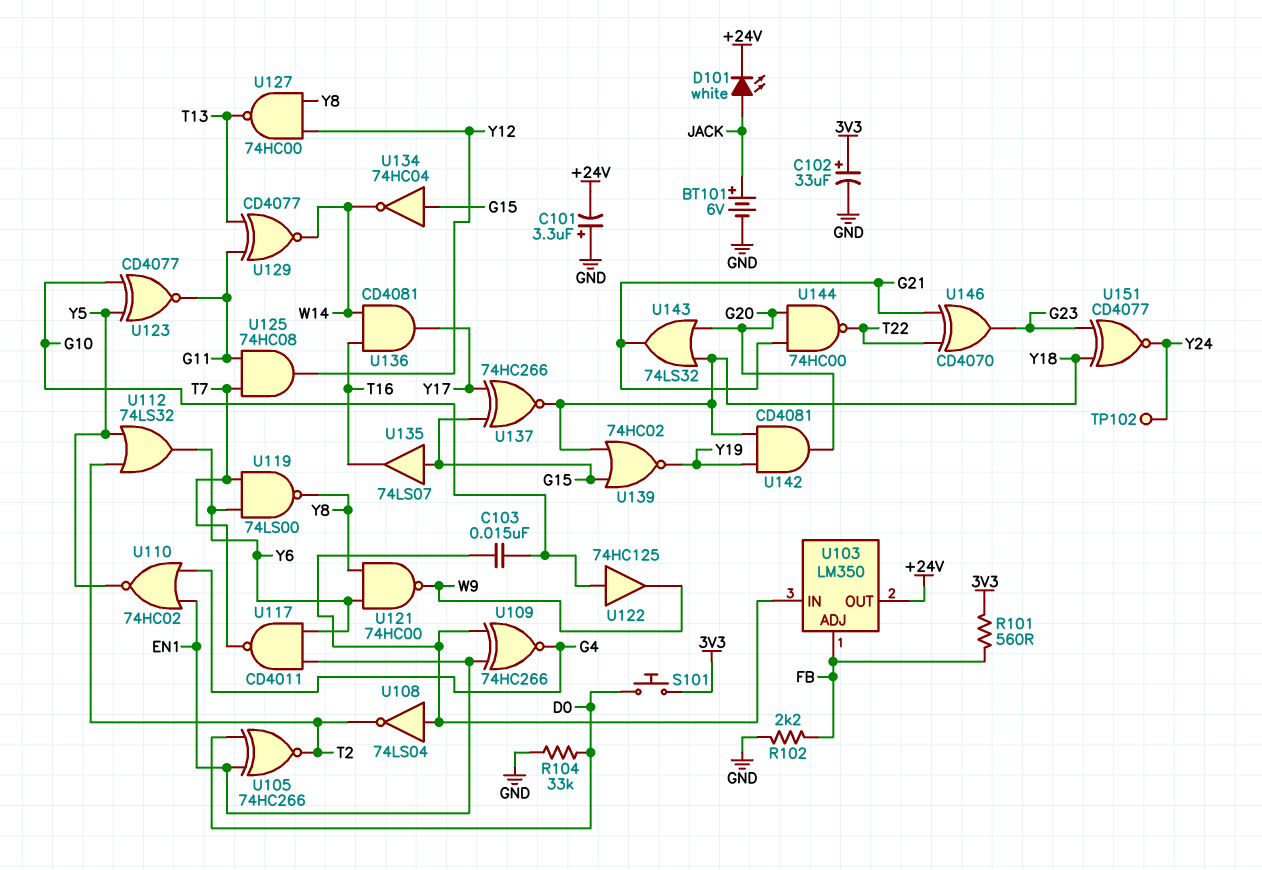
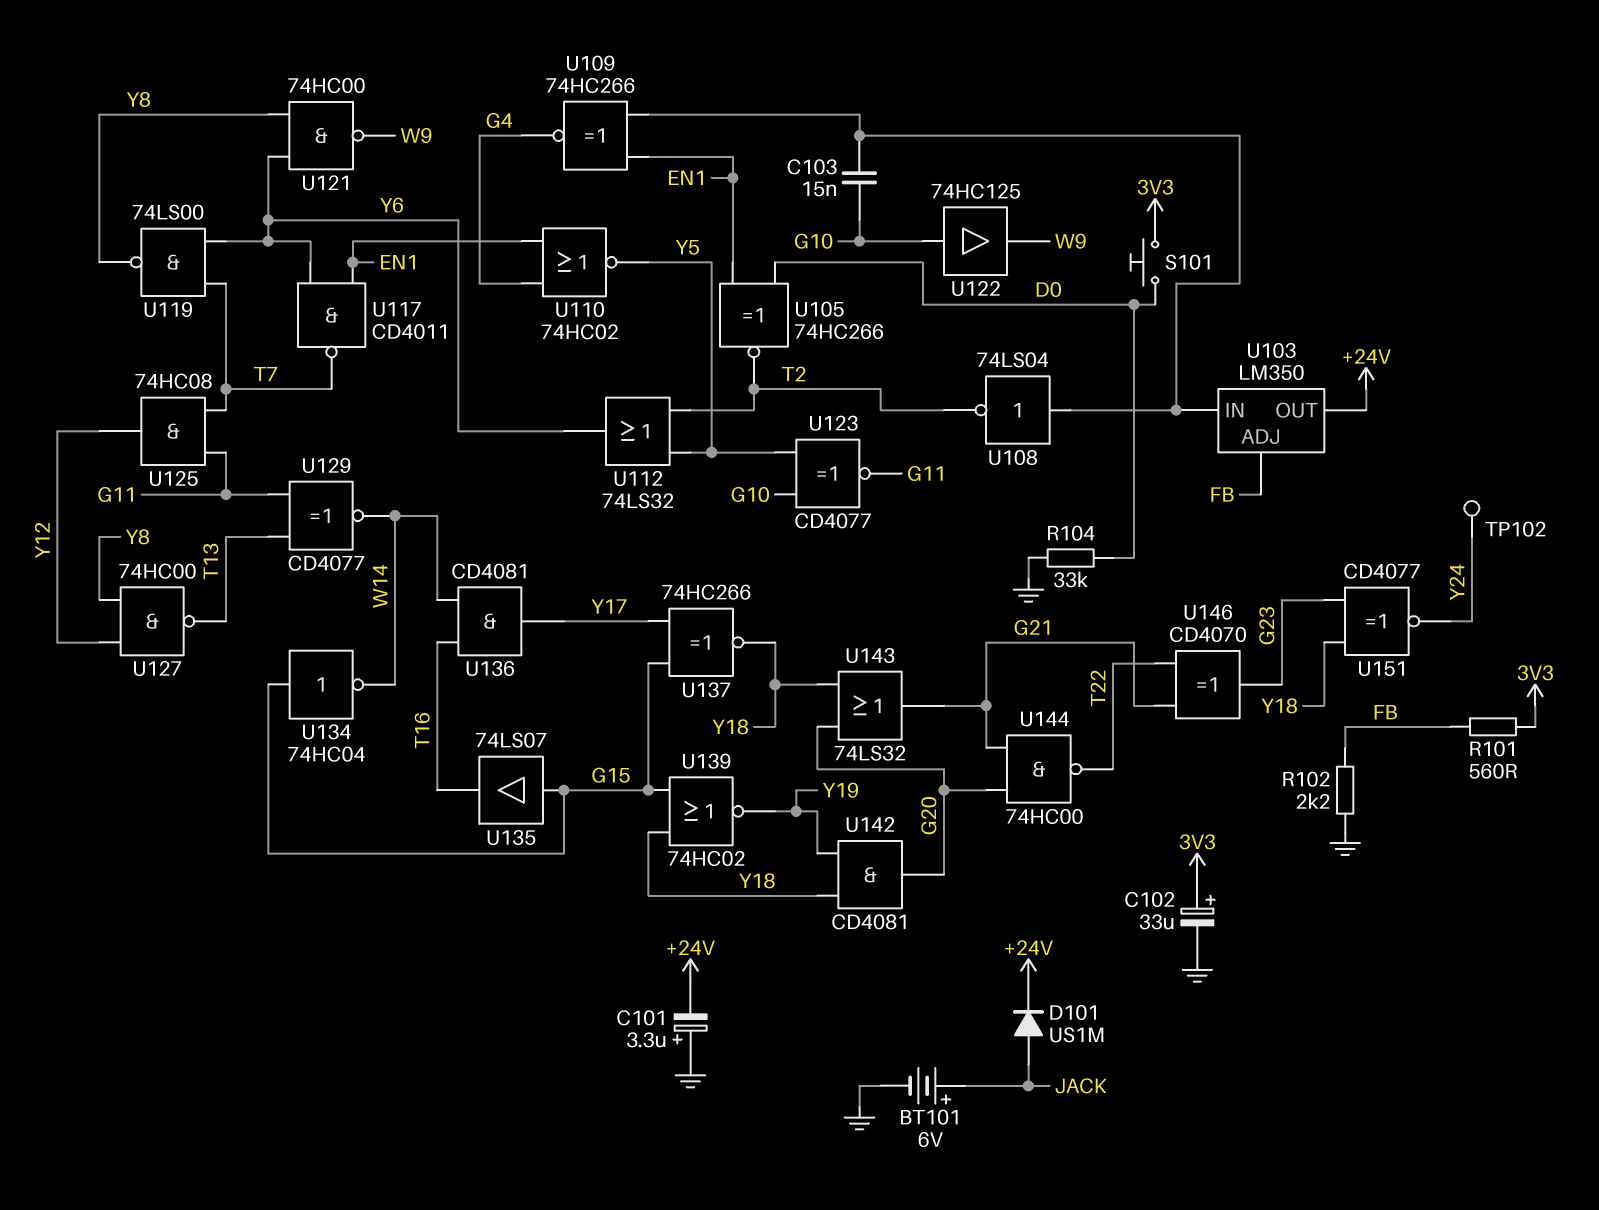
D101: LED white (A JACK, K +24V) -> diode US1M (A JACK, K +24V)

